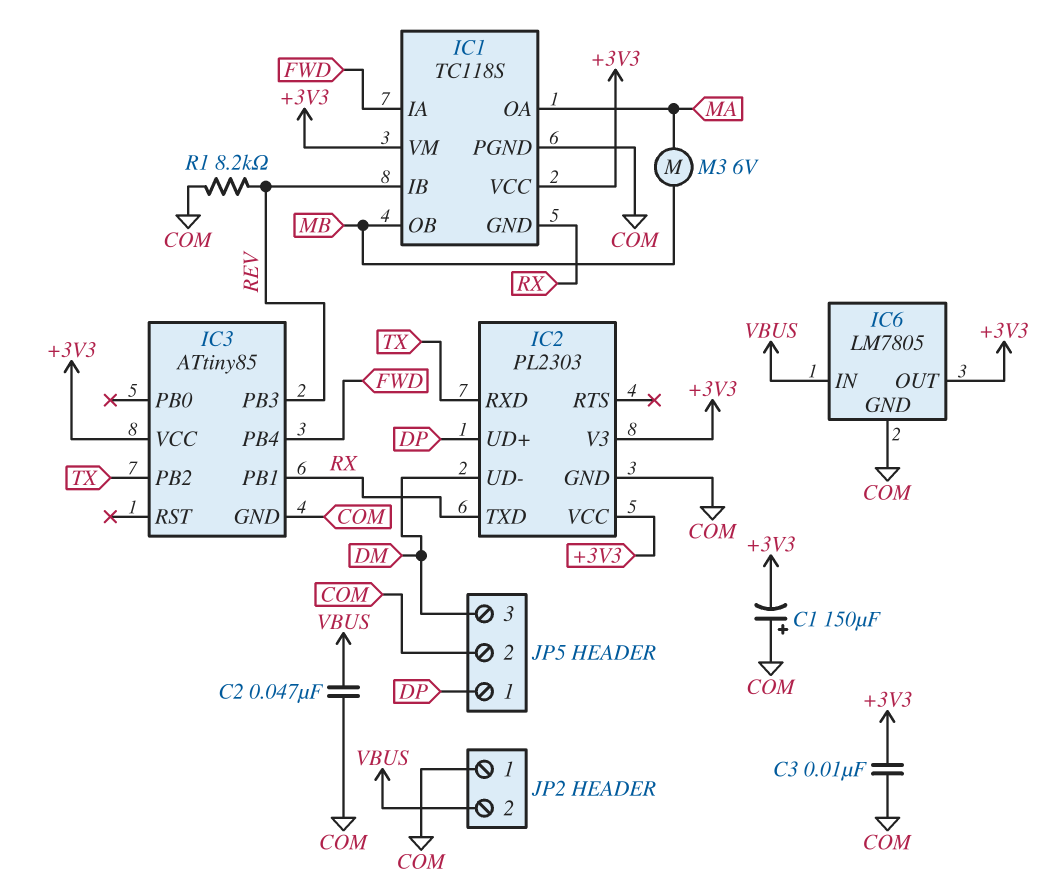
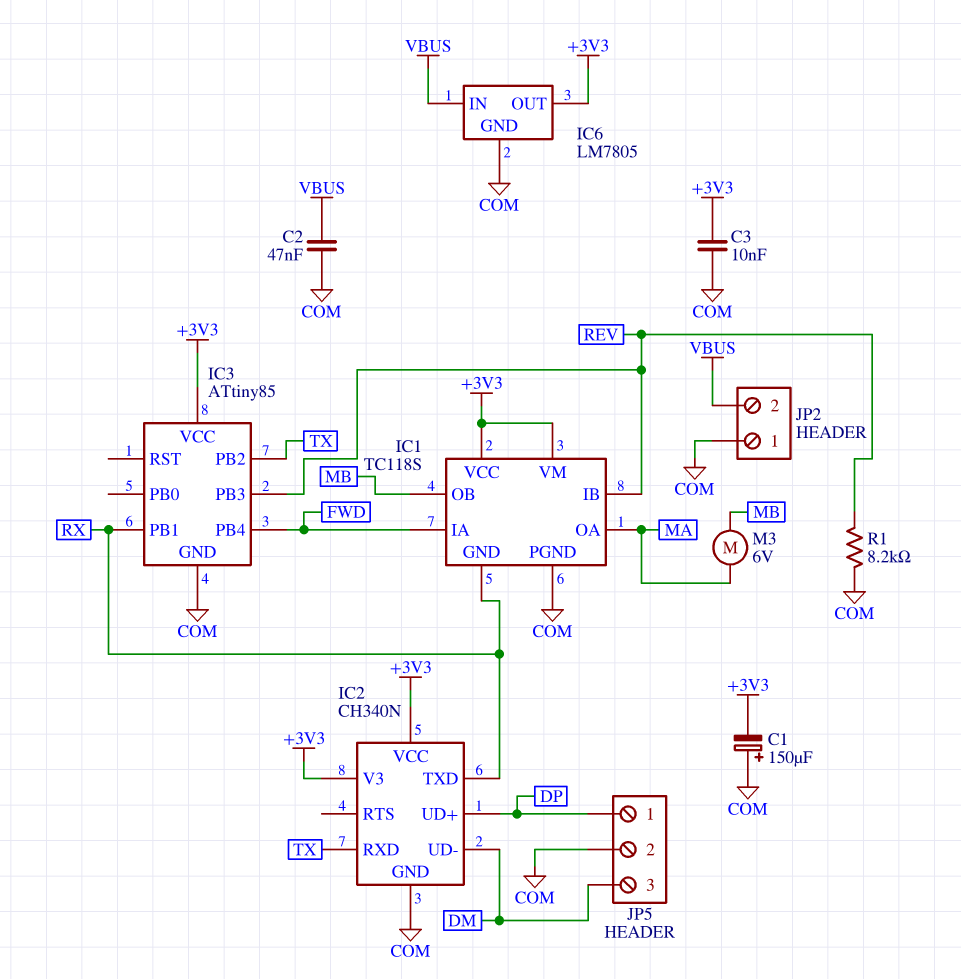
IC2: PL2303 -> CH340N

